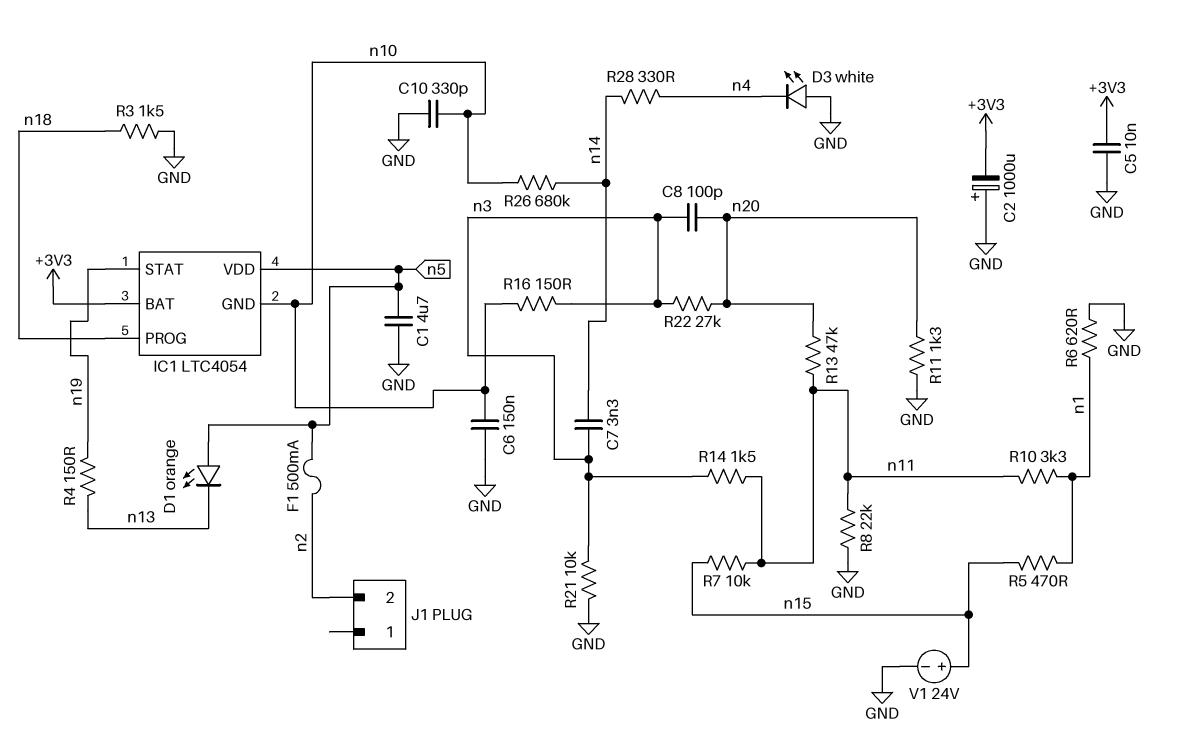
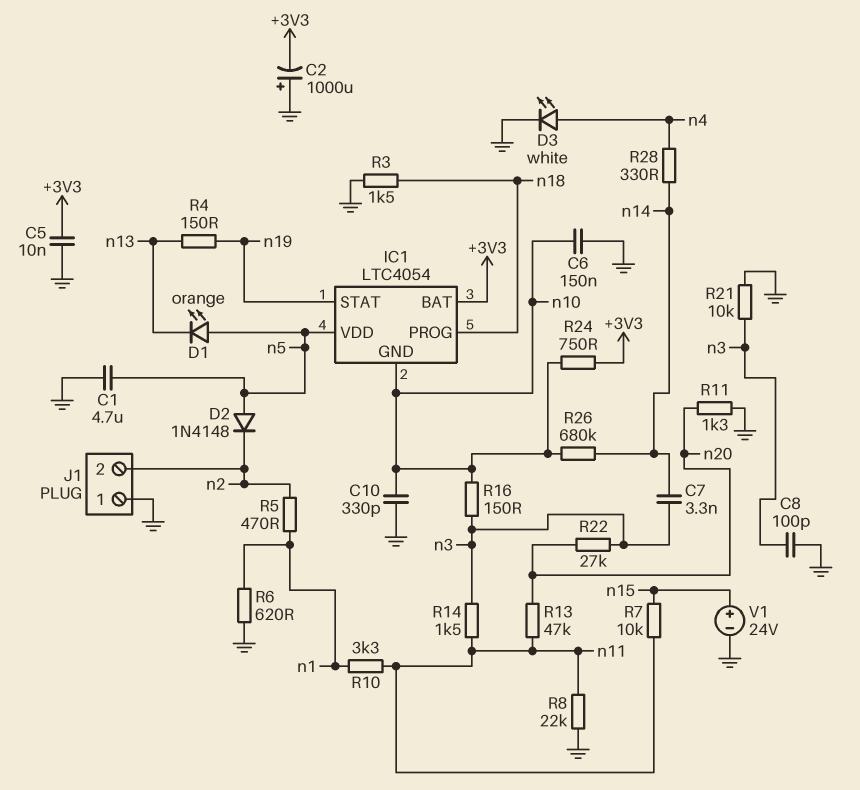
C8: 100pF (n3, n20) -> 100pF (GND, n3)
D2: none -> diode 1N4148 (A n5, K n2)
D3: LED white (A GND, K n4) -> LED white (A n4, K GND)
F1: 500mA (n2, n5) -> none
J1 pin 1: none -> GND
R5: 470 (n1, n15) -> 470 (n1, n2)
R24: none -> 750 (+3V3, n10)

